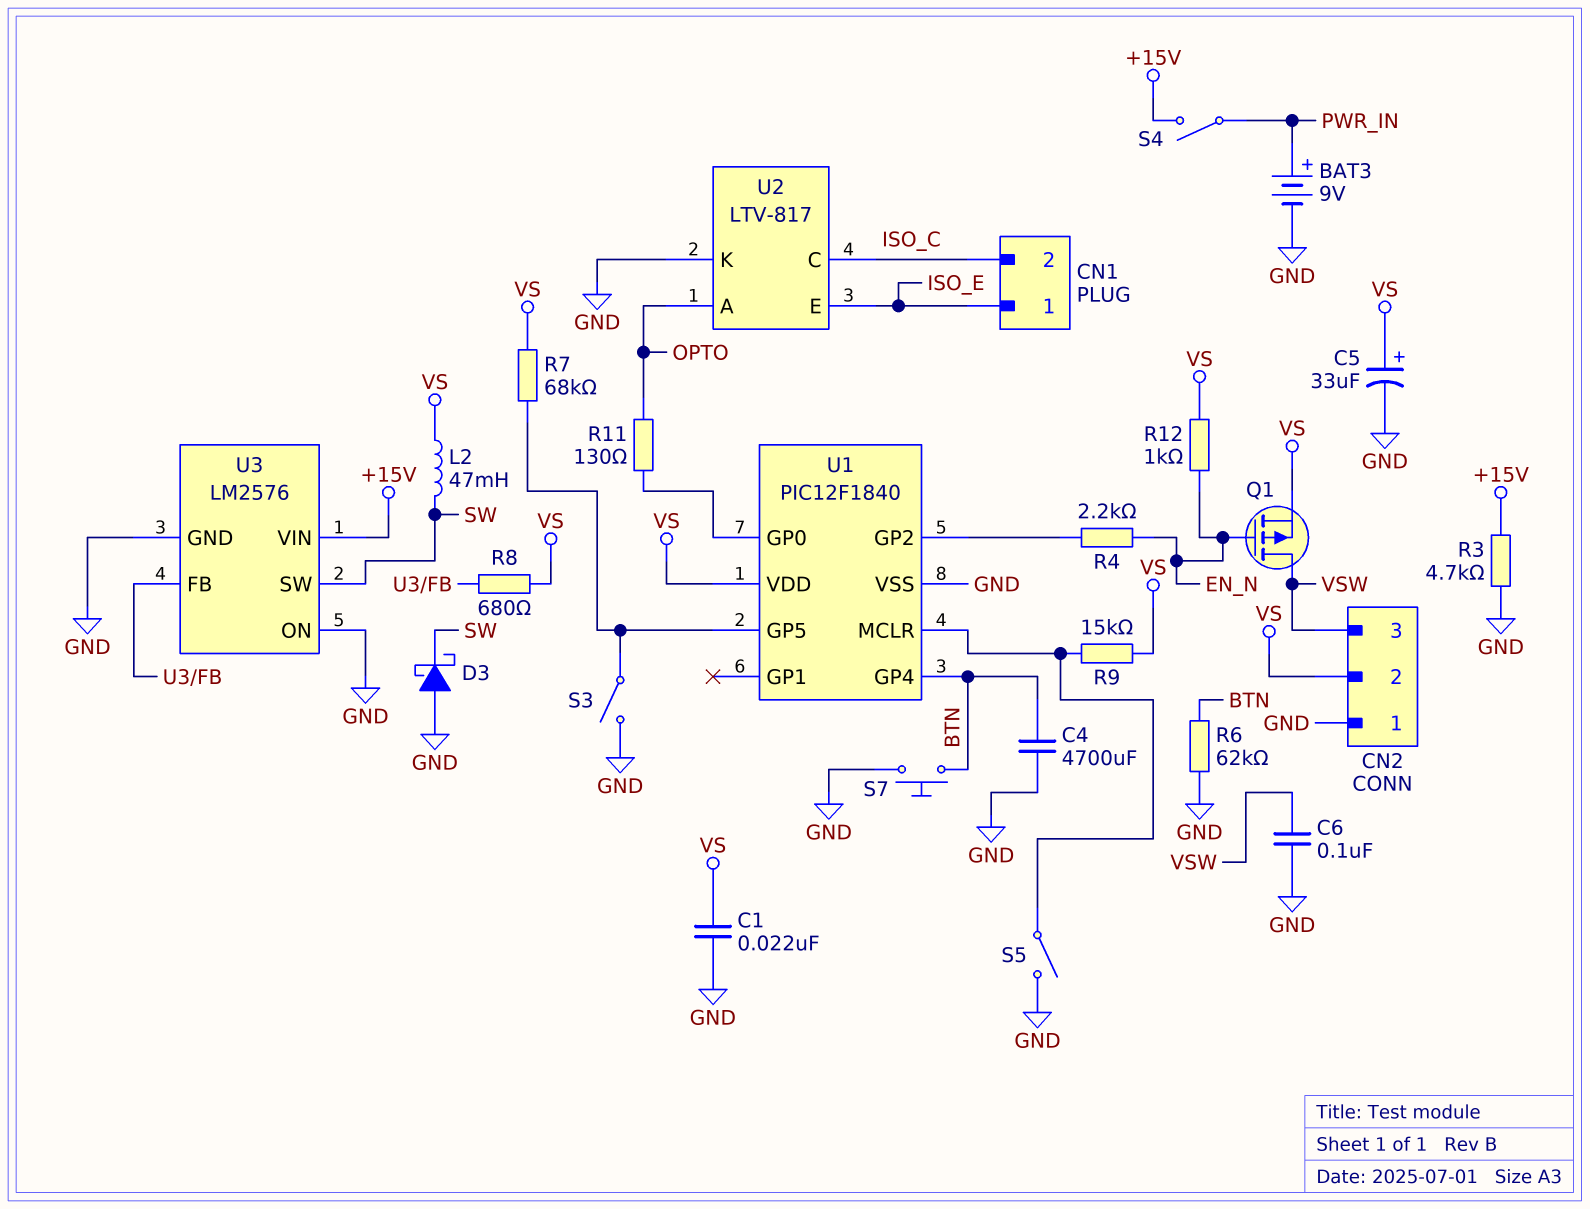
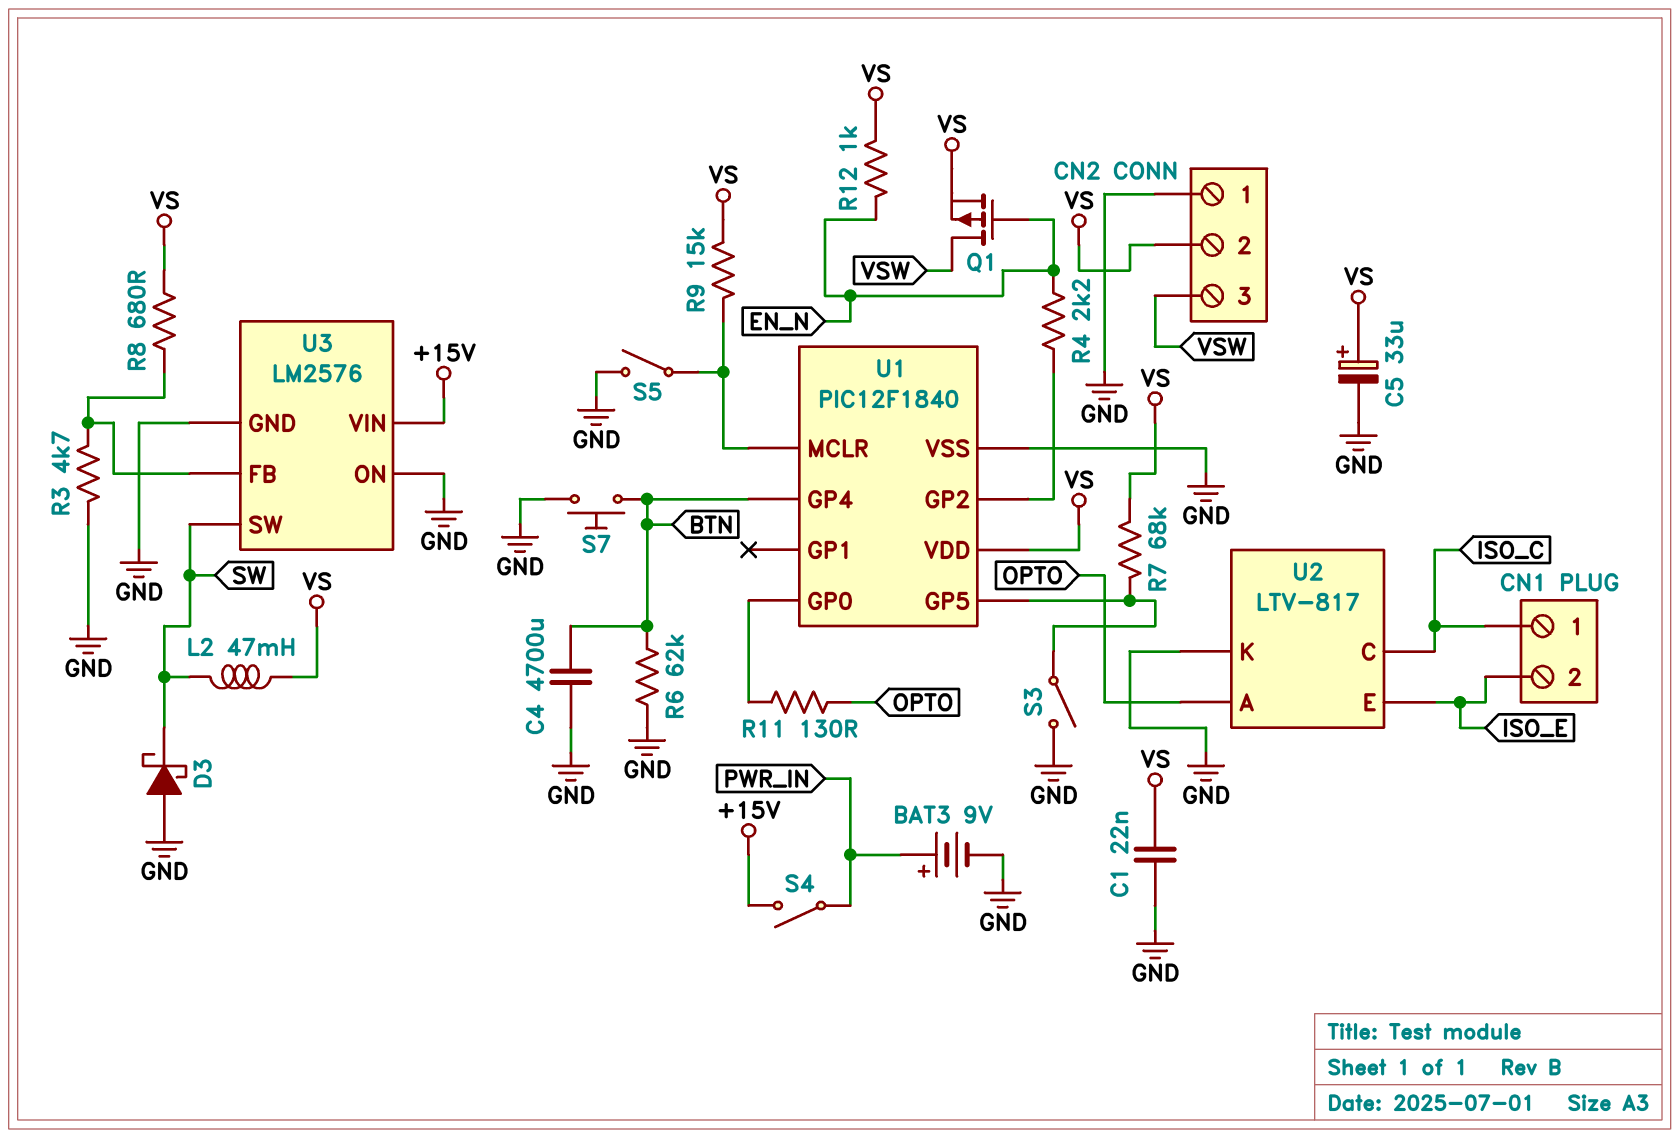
C6: 100nF (GND, VSW) -> none
CN1 pin 1: ISO_E -> ISO_C
CN1 pin 2: ISO_C -> ISO_E
R3: 4.7k (+15V, GND) -> 4.7k (GND, U3/FB)

